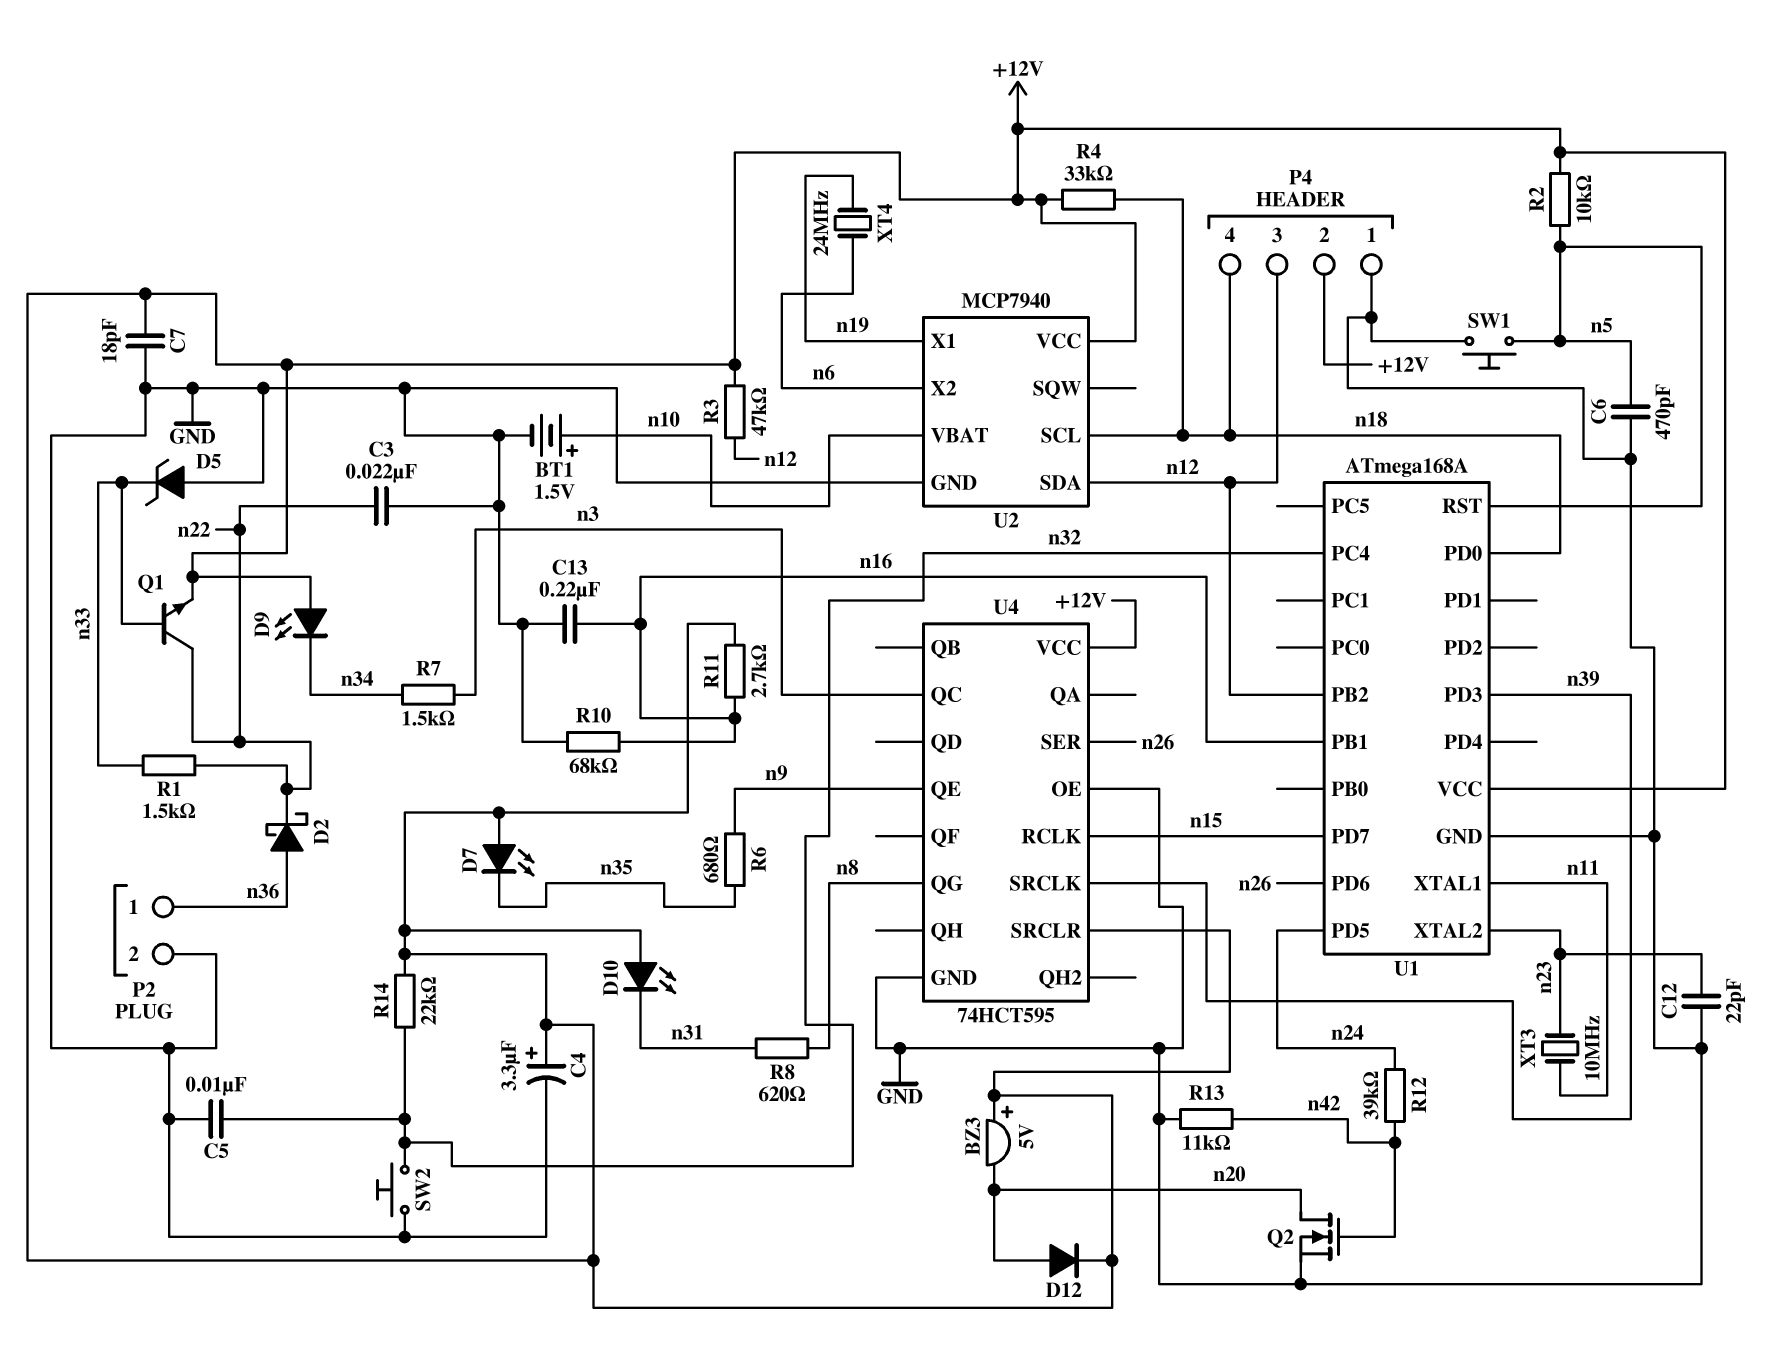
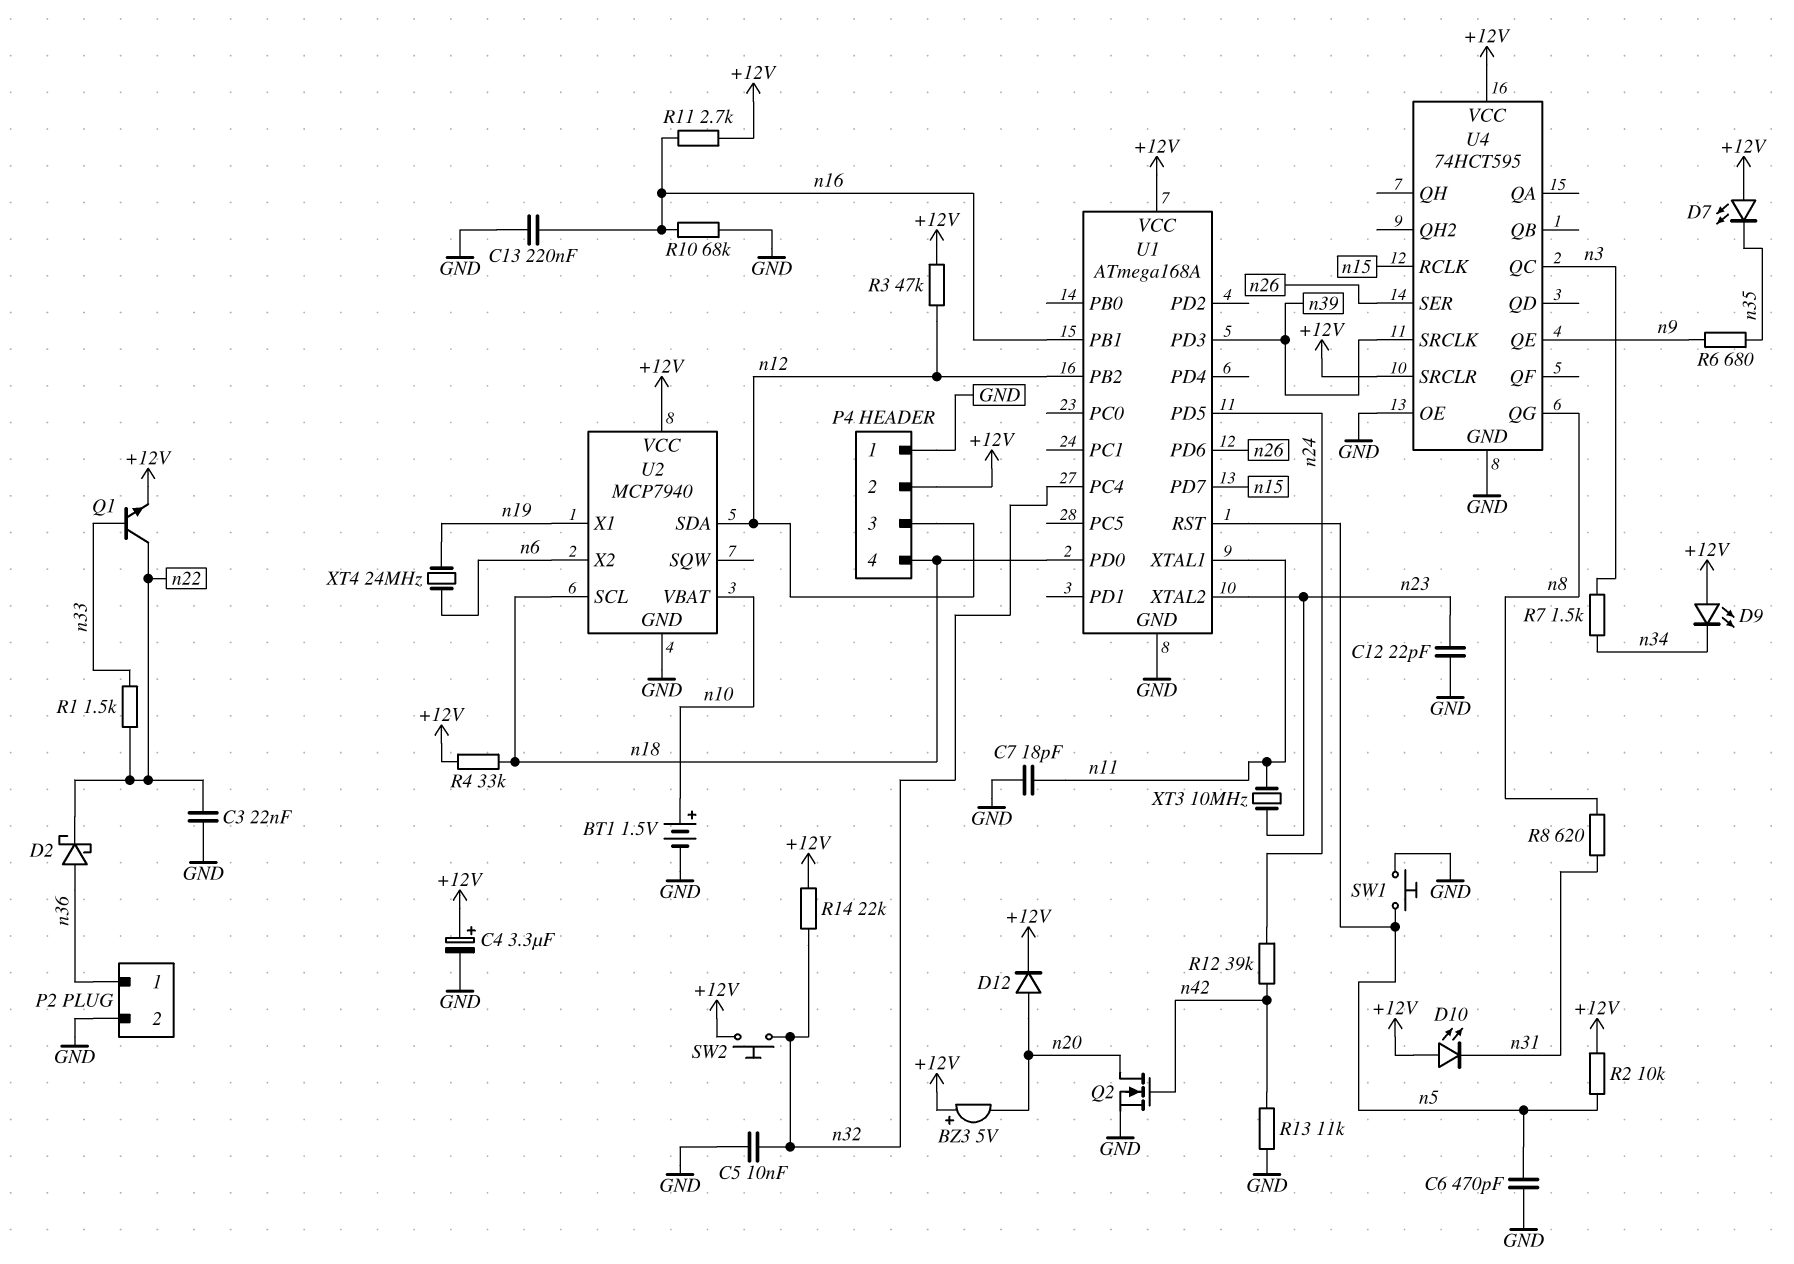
C7: 18pF (+12V, GND) -> 18pF (GND, n11)
D5: zener (A GND, K n33) -> none
SW2: button (GND, n32) -> button (+12V, n32)

